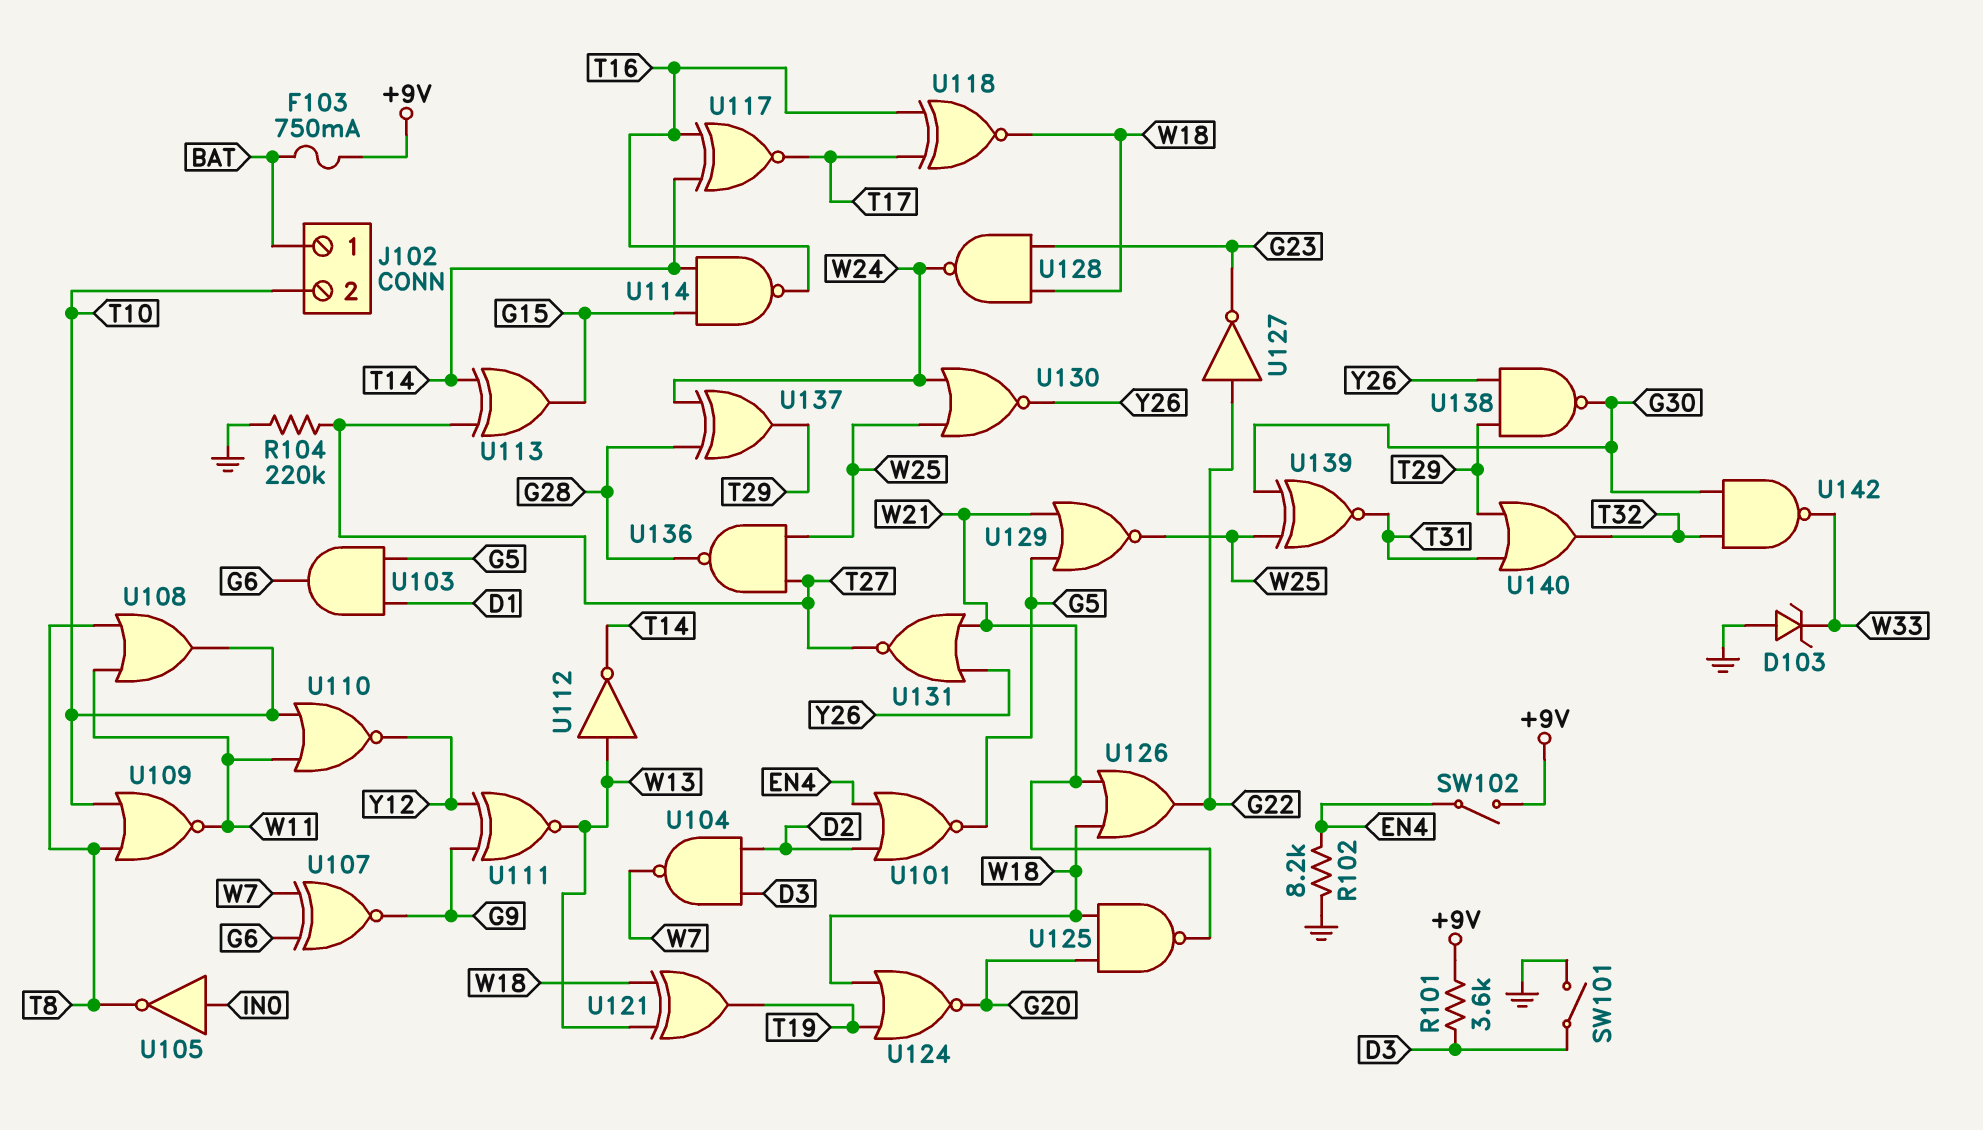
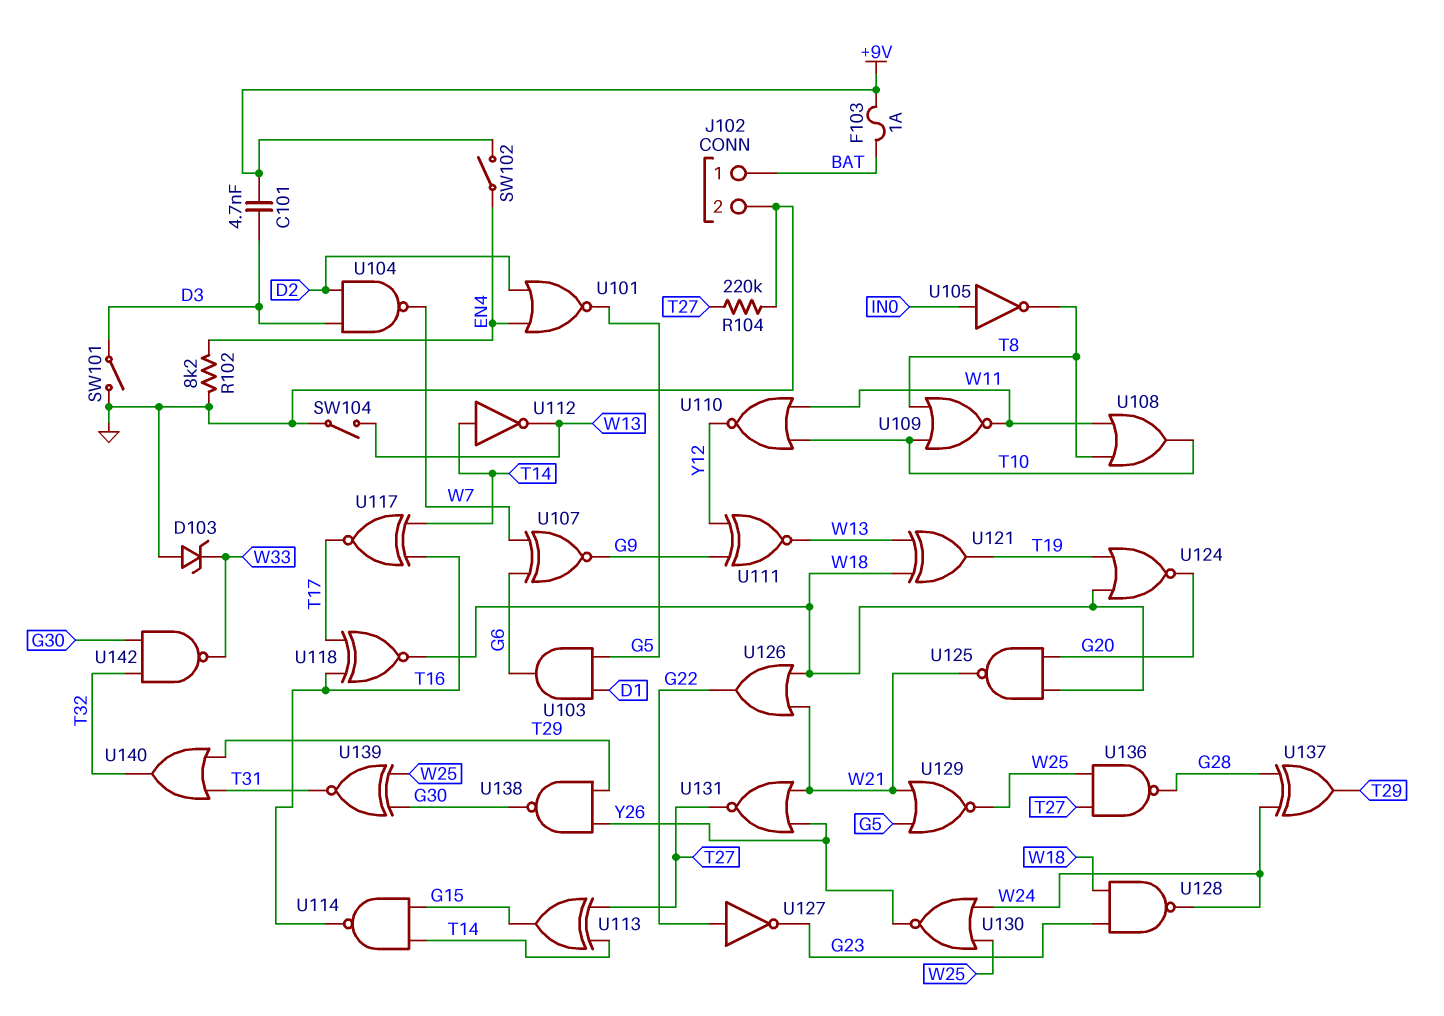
C101: none -> 4.7nF (+9V, D3)
F103: 750mA (+9V, BAT) -> 1A (+9V, BAT)
J102 pin 2: T10 -> GND
R101: 3.6k (+9V, D3) -> none
SW104: none -> switch (GND, W13)
U112: NOT (in W13, out T14) -> NOT (in T14, out W13)

